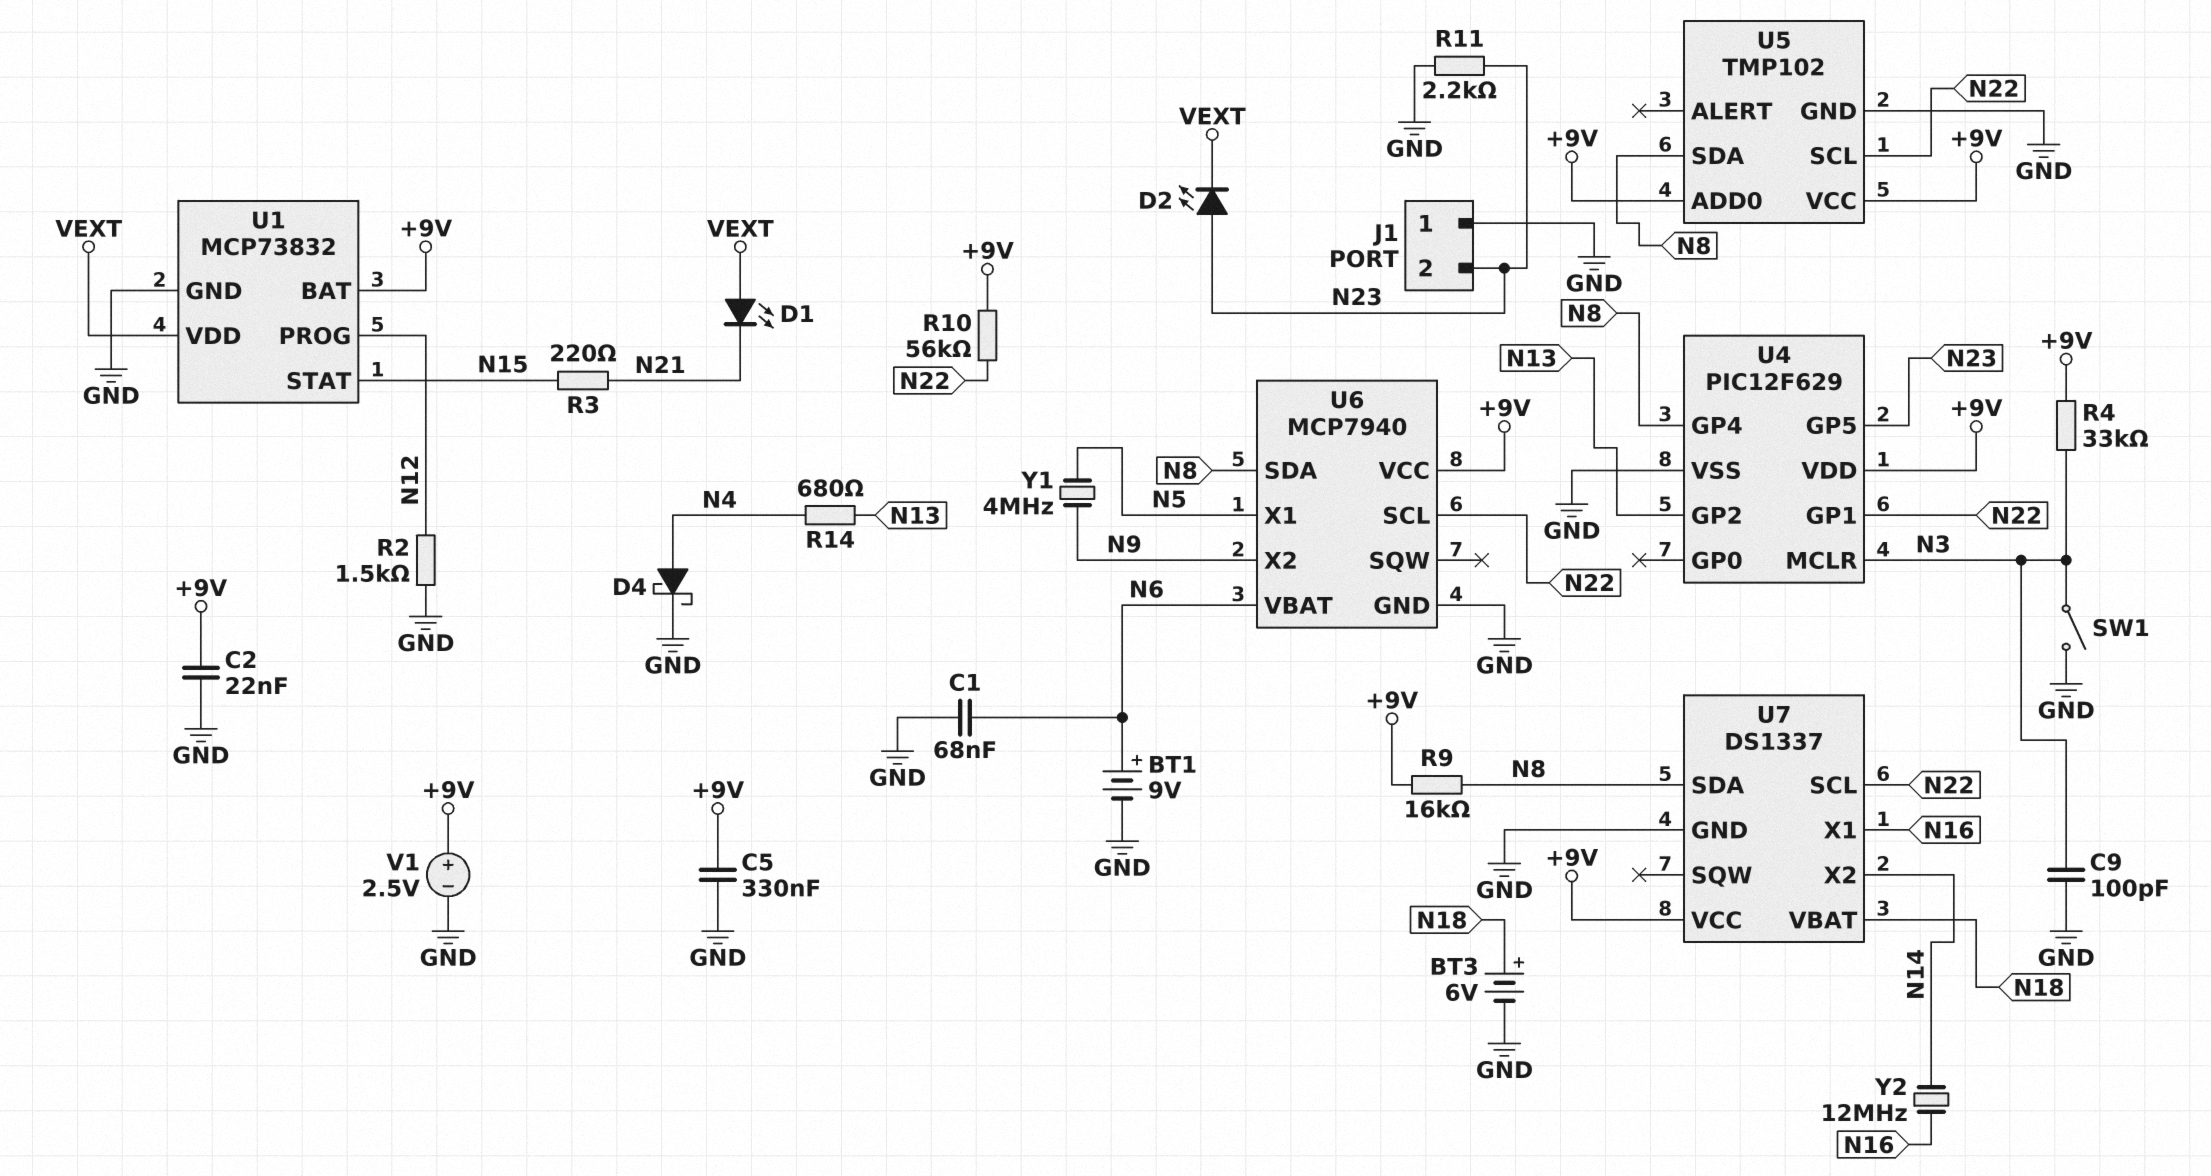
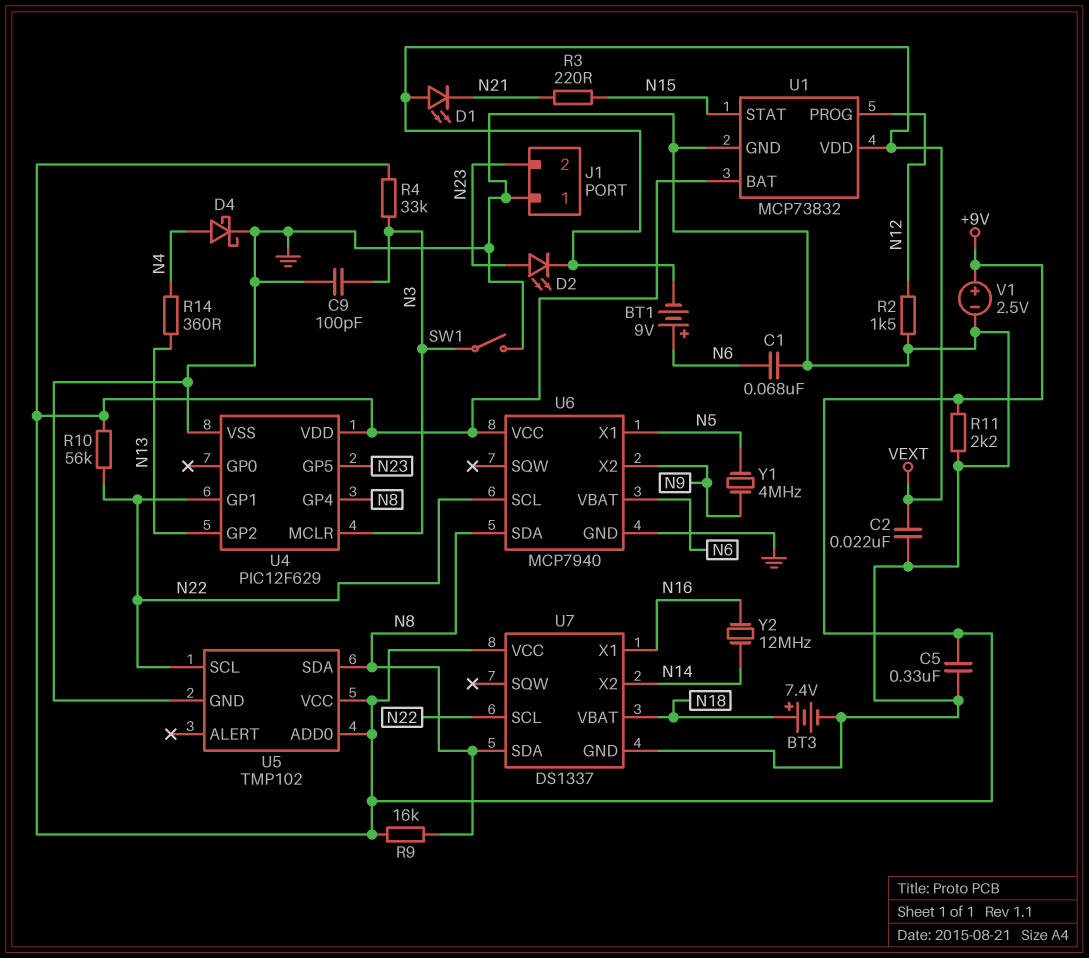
BT1: 9V (plus N6, minus GND) -> 9V (plus N6, minus VEXT)
BT3: 6V (plus N18, minus GND) -> 7.4V (plus N18, minus GND)
C2: 22nF (+9V, GND) -> 22nF (GND, VEXT)
R11: 2.2k (GND, N23) -> 2.2k (+9V, GND)
R14: 680 (N4, N13) -> 360 (N4, N13)

